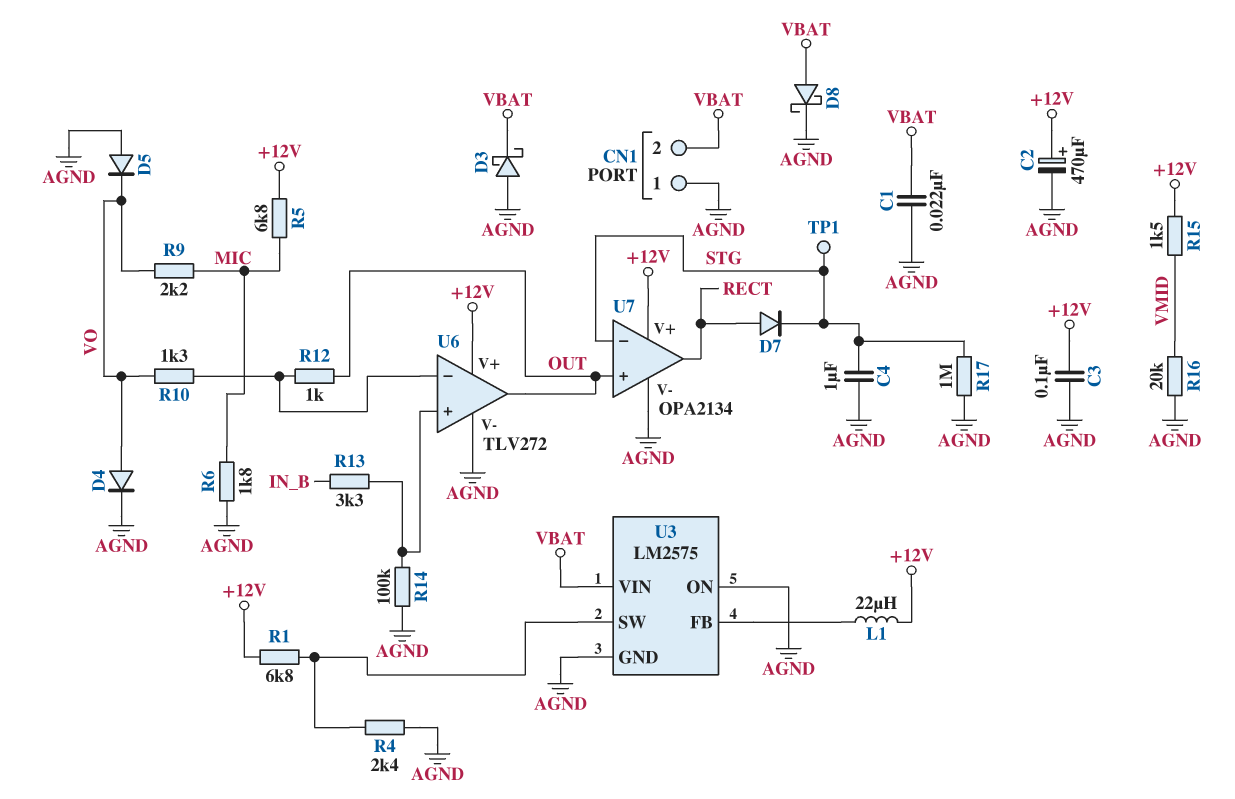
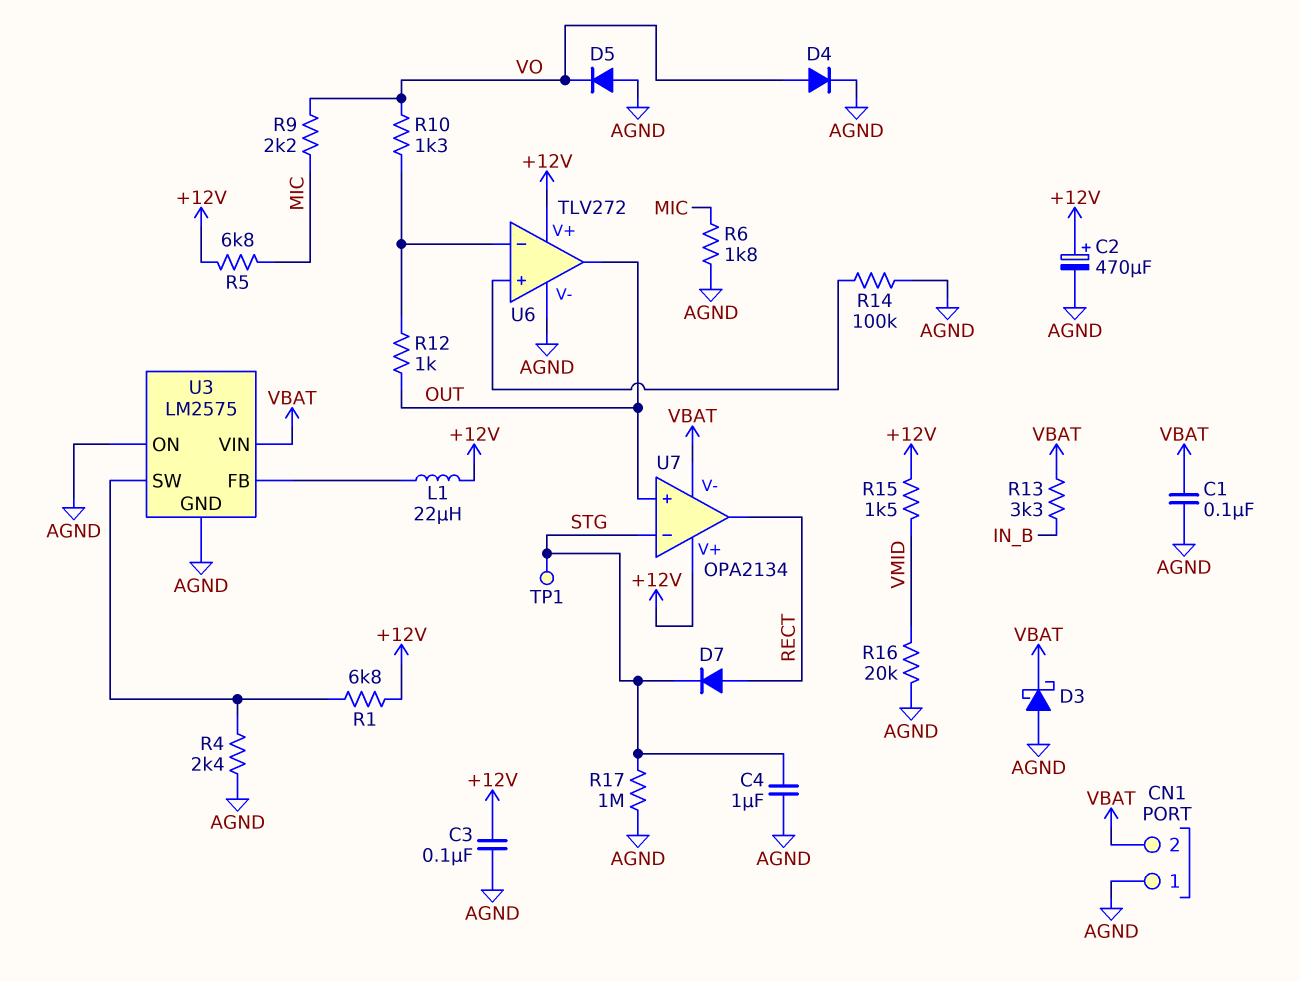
C1: 22nF (AGND, VBAT) -> 100nF (AGND, VBAT)
D8: schottky (A VBAT, K AGND) -> none
R13: 3.3k (IN_B, U6/in+) -> 3.3k (IN_B, VBAT)
U7 pin V-: AGND -> VBAT

